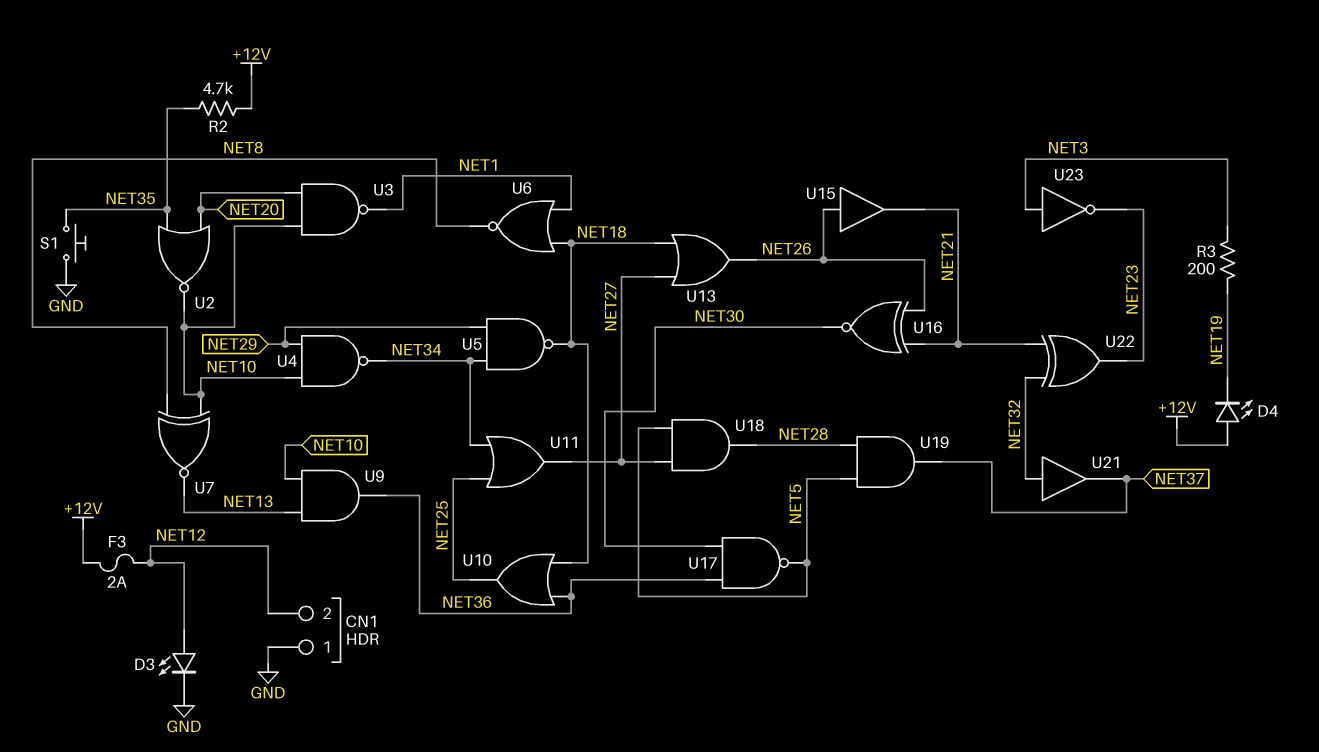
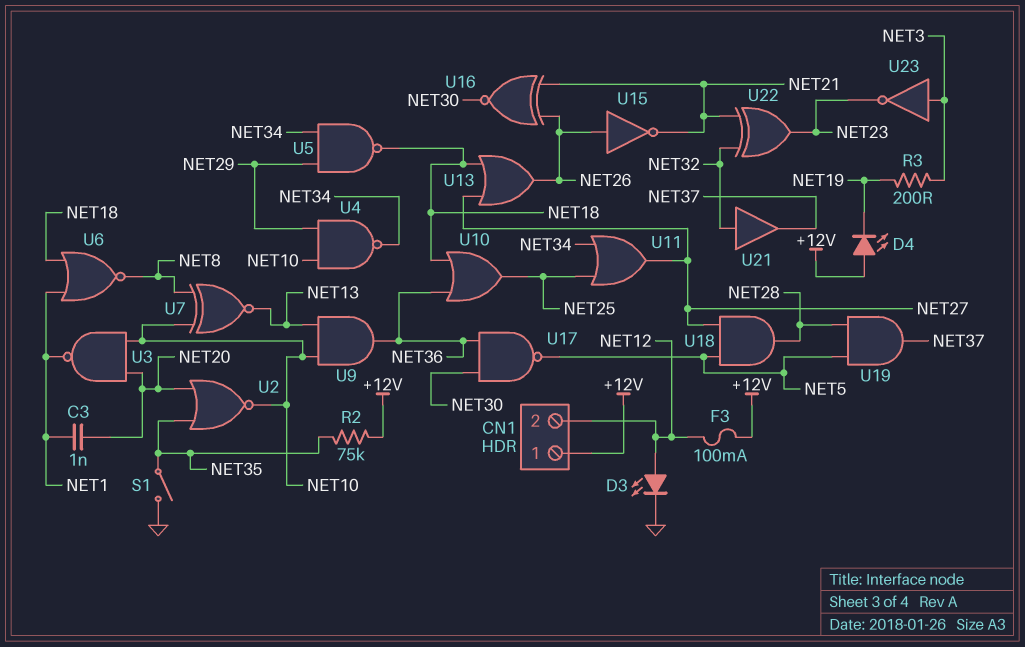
C3: none -> 1nF (NET1, NET20)
CN1 pin 1: GND -> +12V
F3: 2A (+12V, NET12) -> 100mA (+12V, NET12)
R2: 4.7k (+12V, NET35) -> 75k (+12V, NET35)
S1: button (GND, NET35) -> switch (GND, NET35)
U15: buffer (in NET26, out NET21) -> NOT (in NET26, out NET21)

